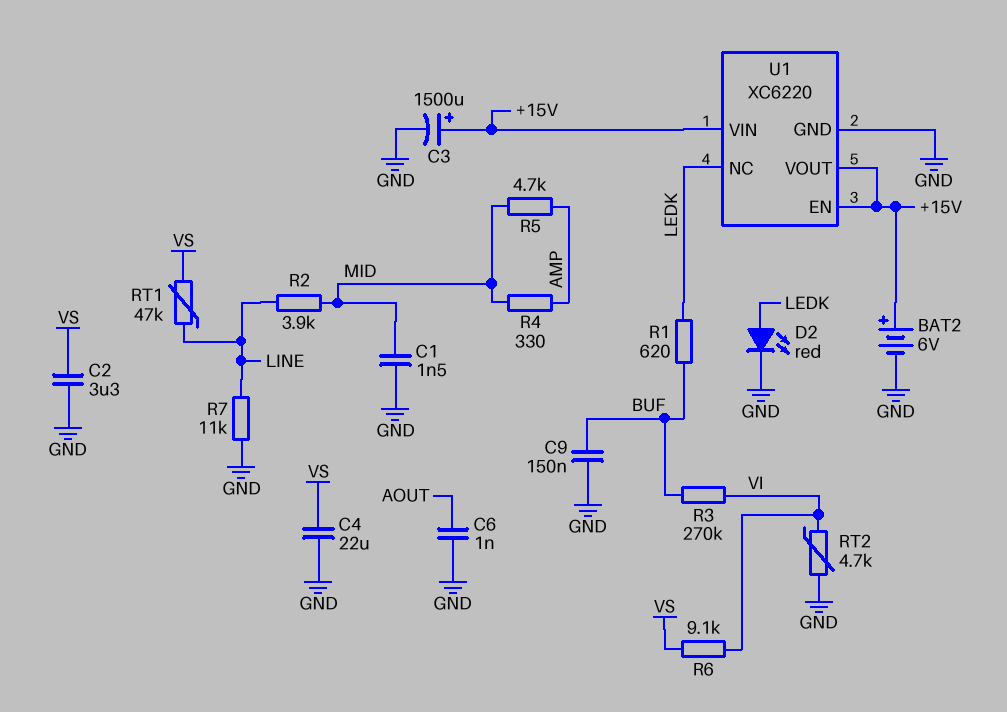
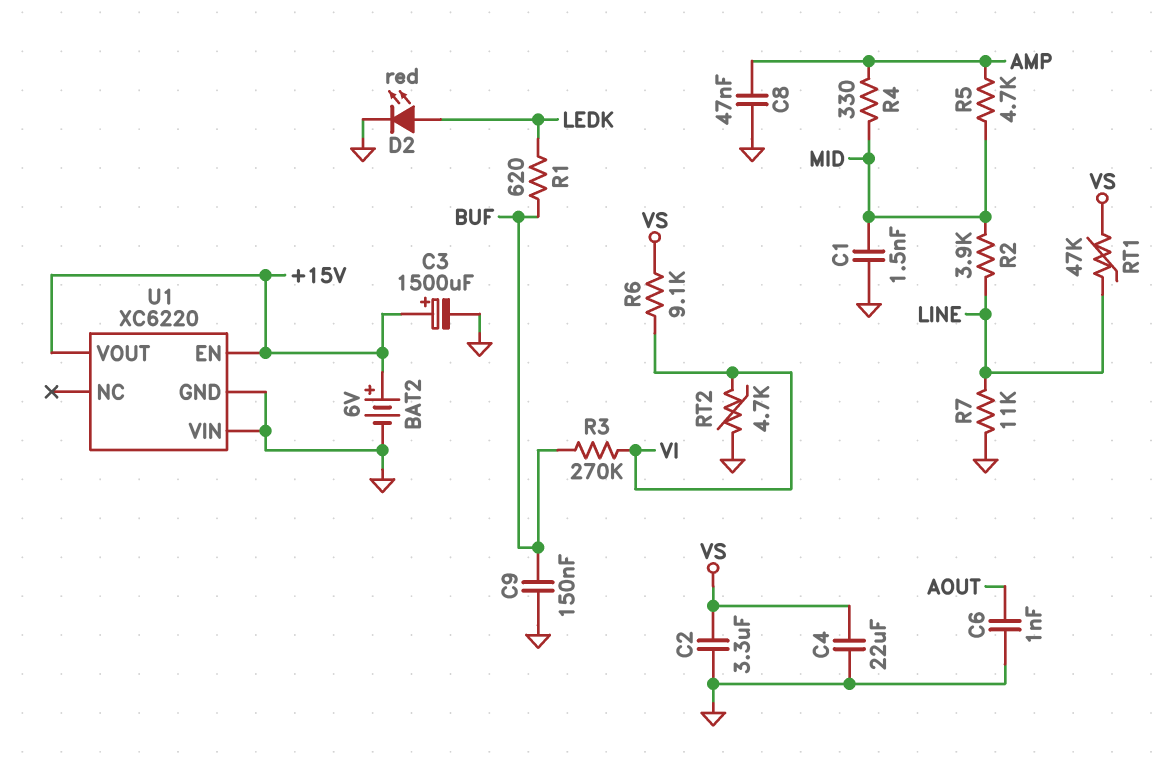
C8: none -> 47nF (AMP, GND)
U1 pin NC: LEDK -> none
U1 pin VIN: +15V -> GND

